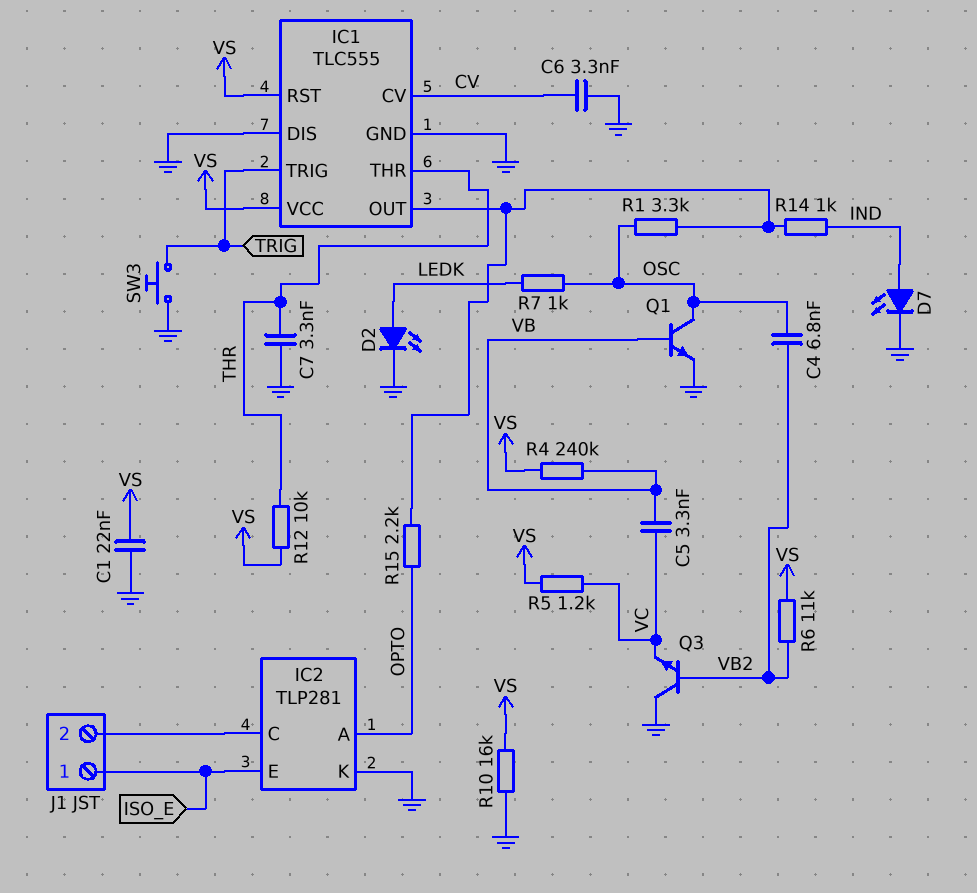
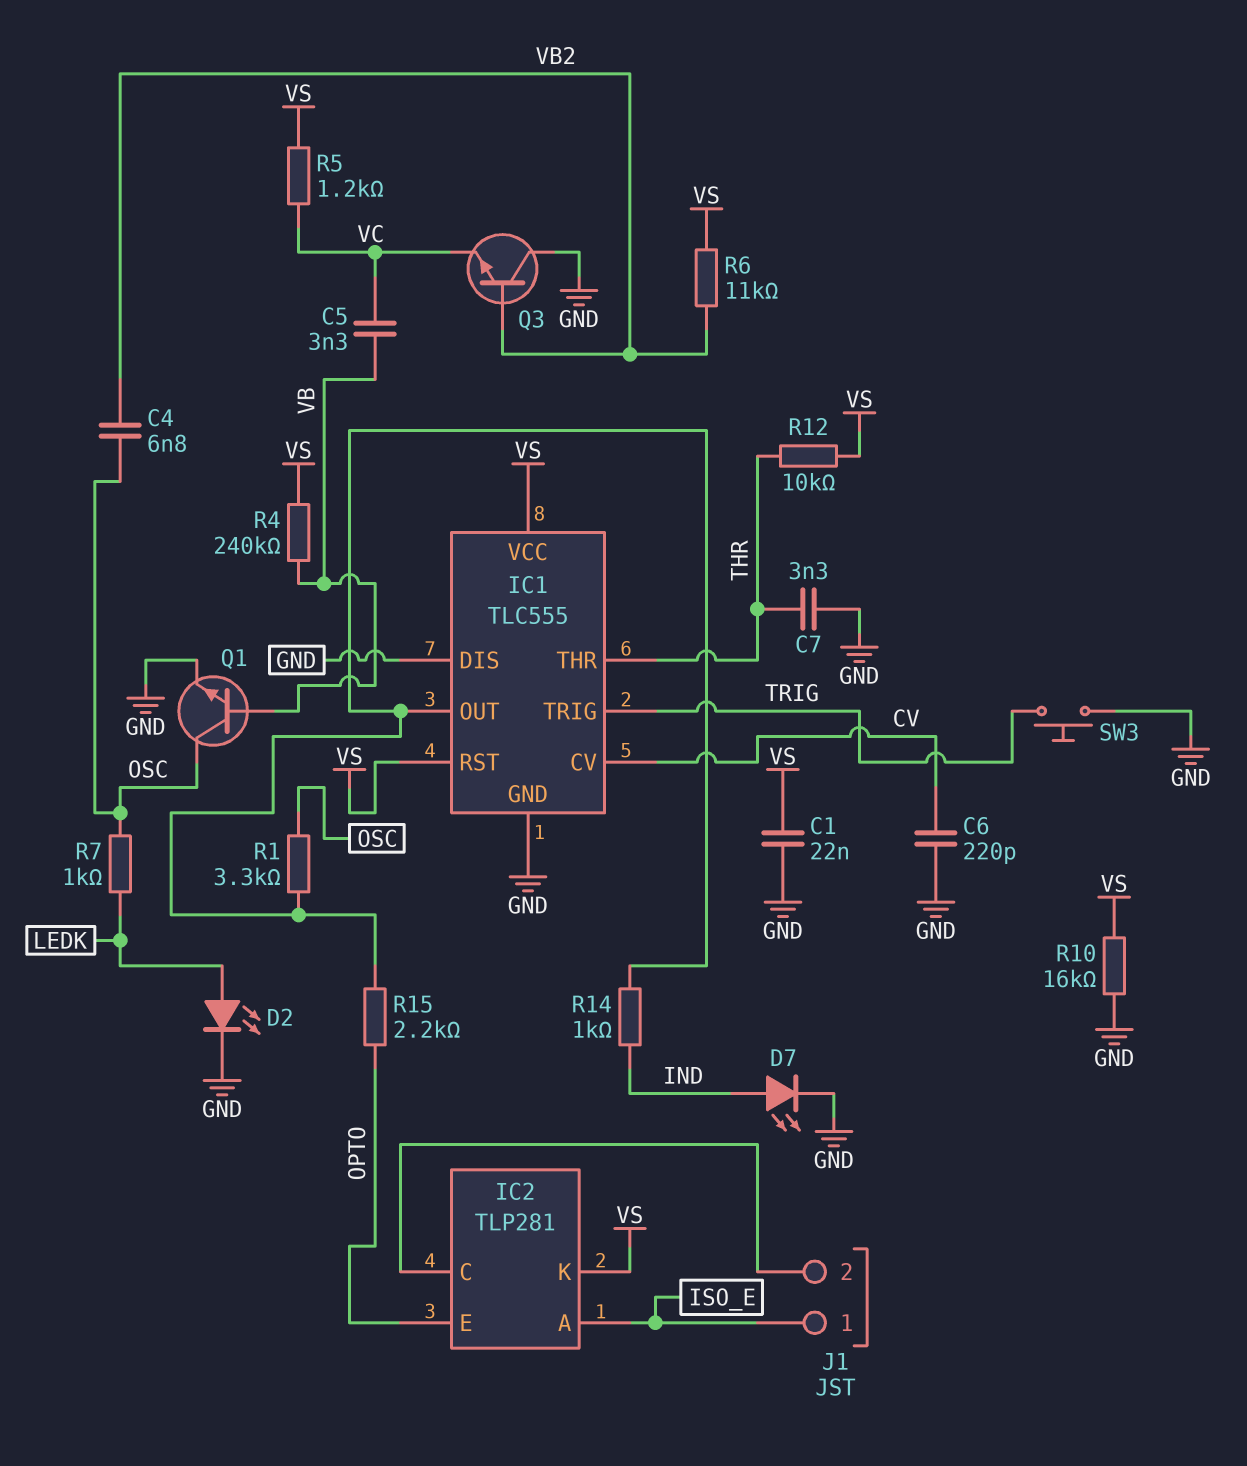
C6: 3.3nF (CV, GND) -> 220pF (CV, GND)
IC2 pin A: OPTO -> ISO_E
IC2 pin E: ISO_E -> OPTO
IC2 pin K: GND -> VS

